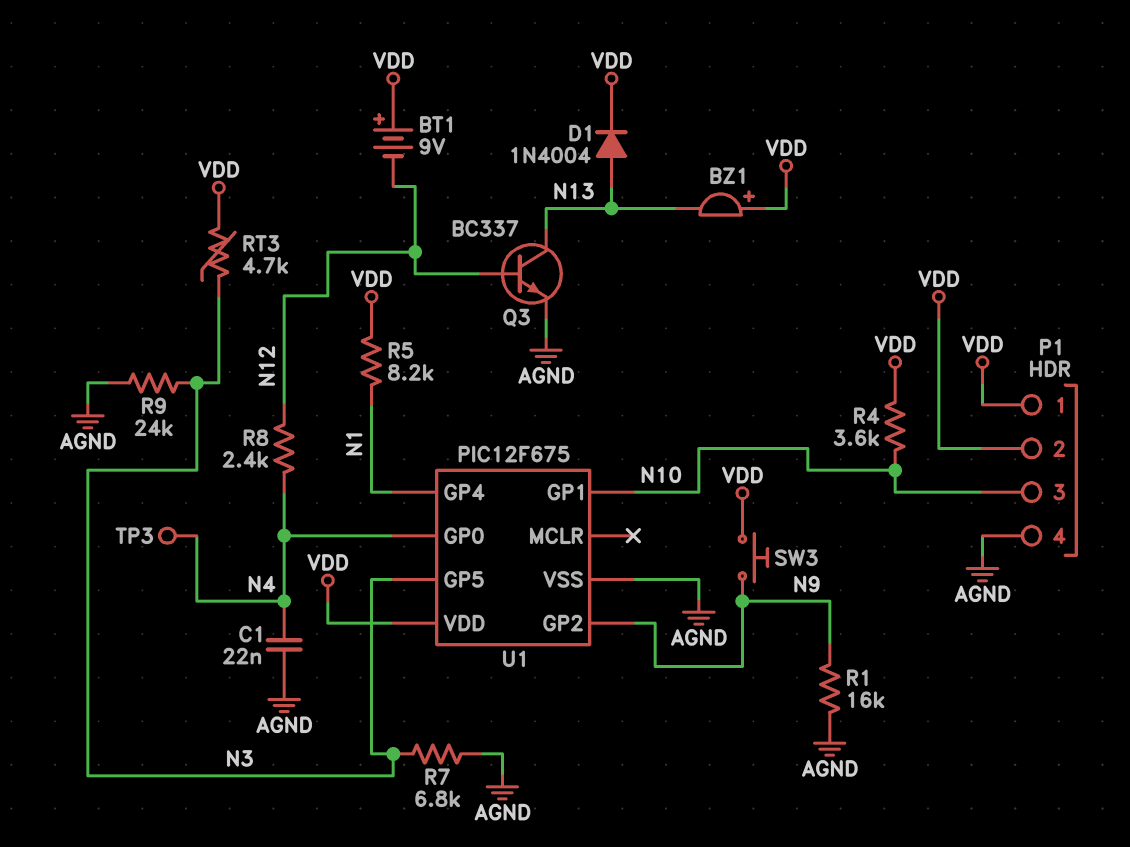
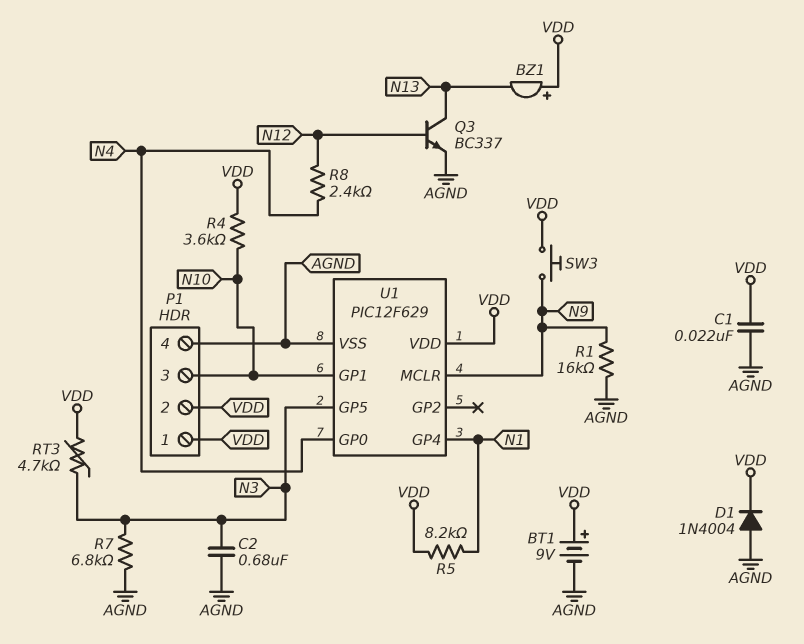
BT1: 9V (plus VDD, minus N12) -> 9V (plus VDD, minus AGND)
C1: 22nF (AGND, N4) -> 22nF (AGND, VDD)
C2: none -> 680nF (AGND, N3)
D1: diode 1N4004 (A N13, K VDD) -> diode 1N4004 (A AGND, K VDD)
R9: 24k (AGND, N3) -> none
TP3: test point (N4) -> none
U1: PIC12F675 -> PIC12F629
U1 pin GP2: N9 -> none
U1 pin MCLR: none -> N9

